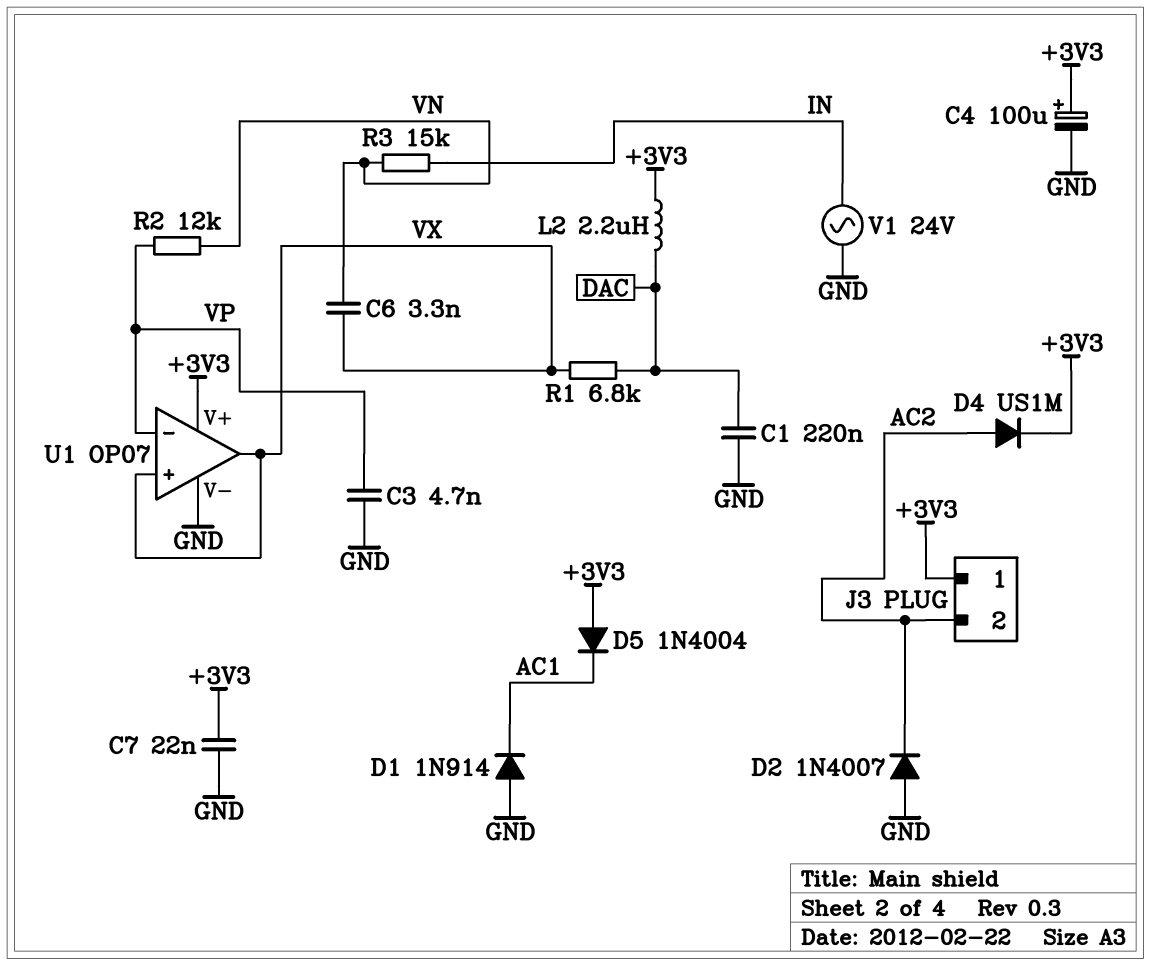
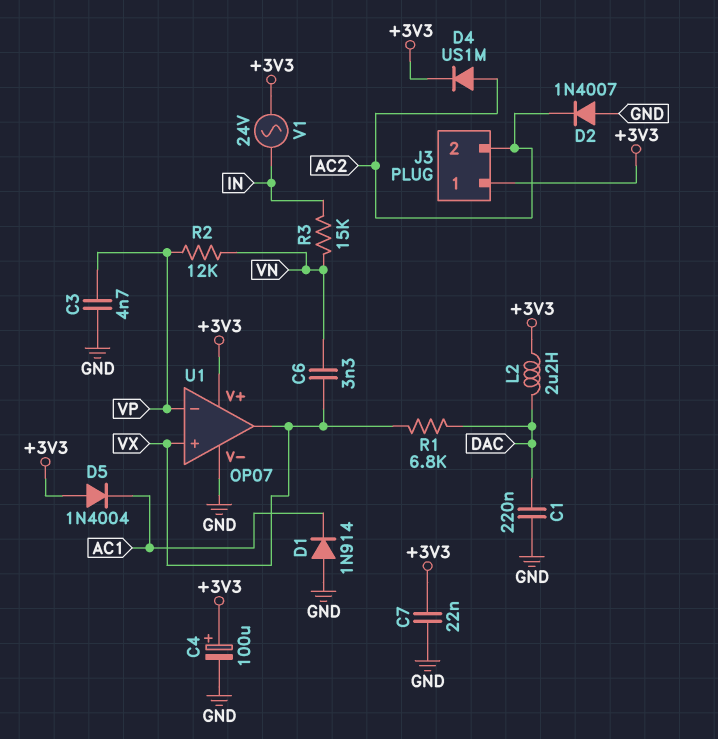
V1: AC 24V (GND, IN) -> AC 24V (+3V3, IN)

